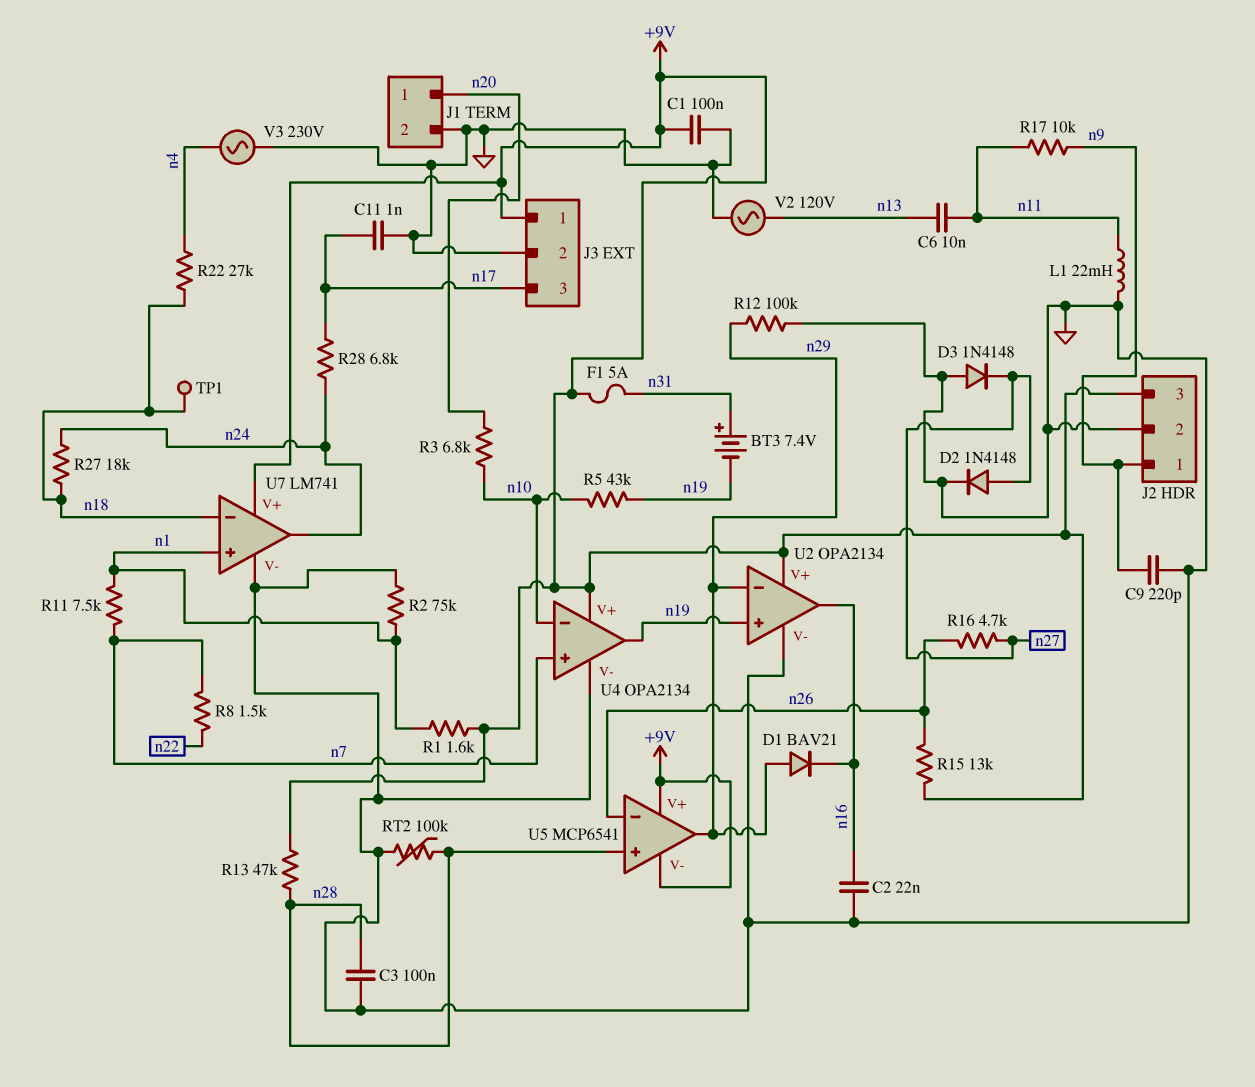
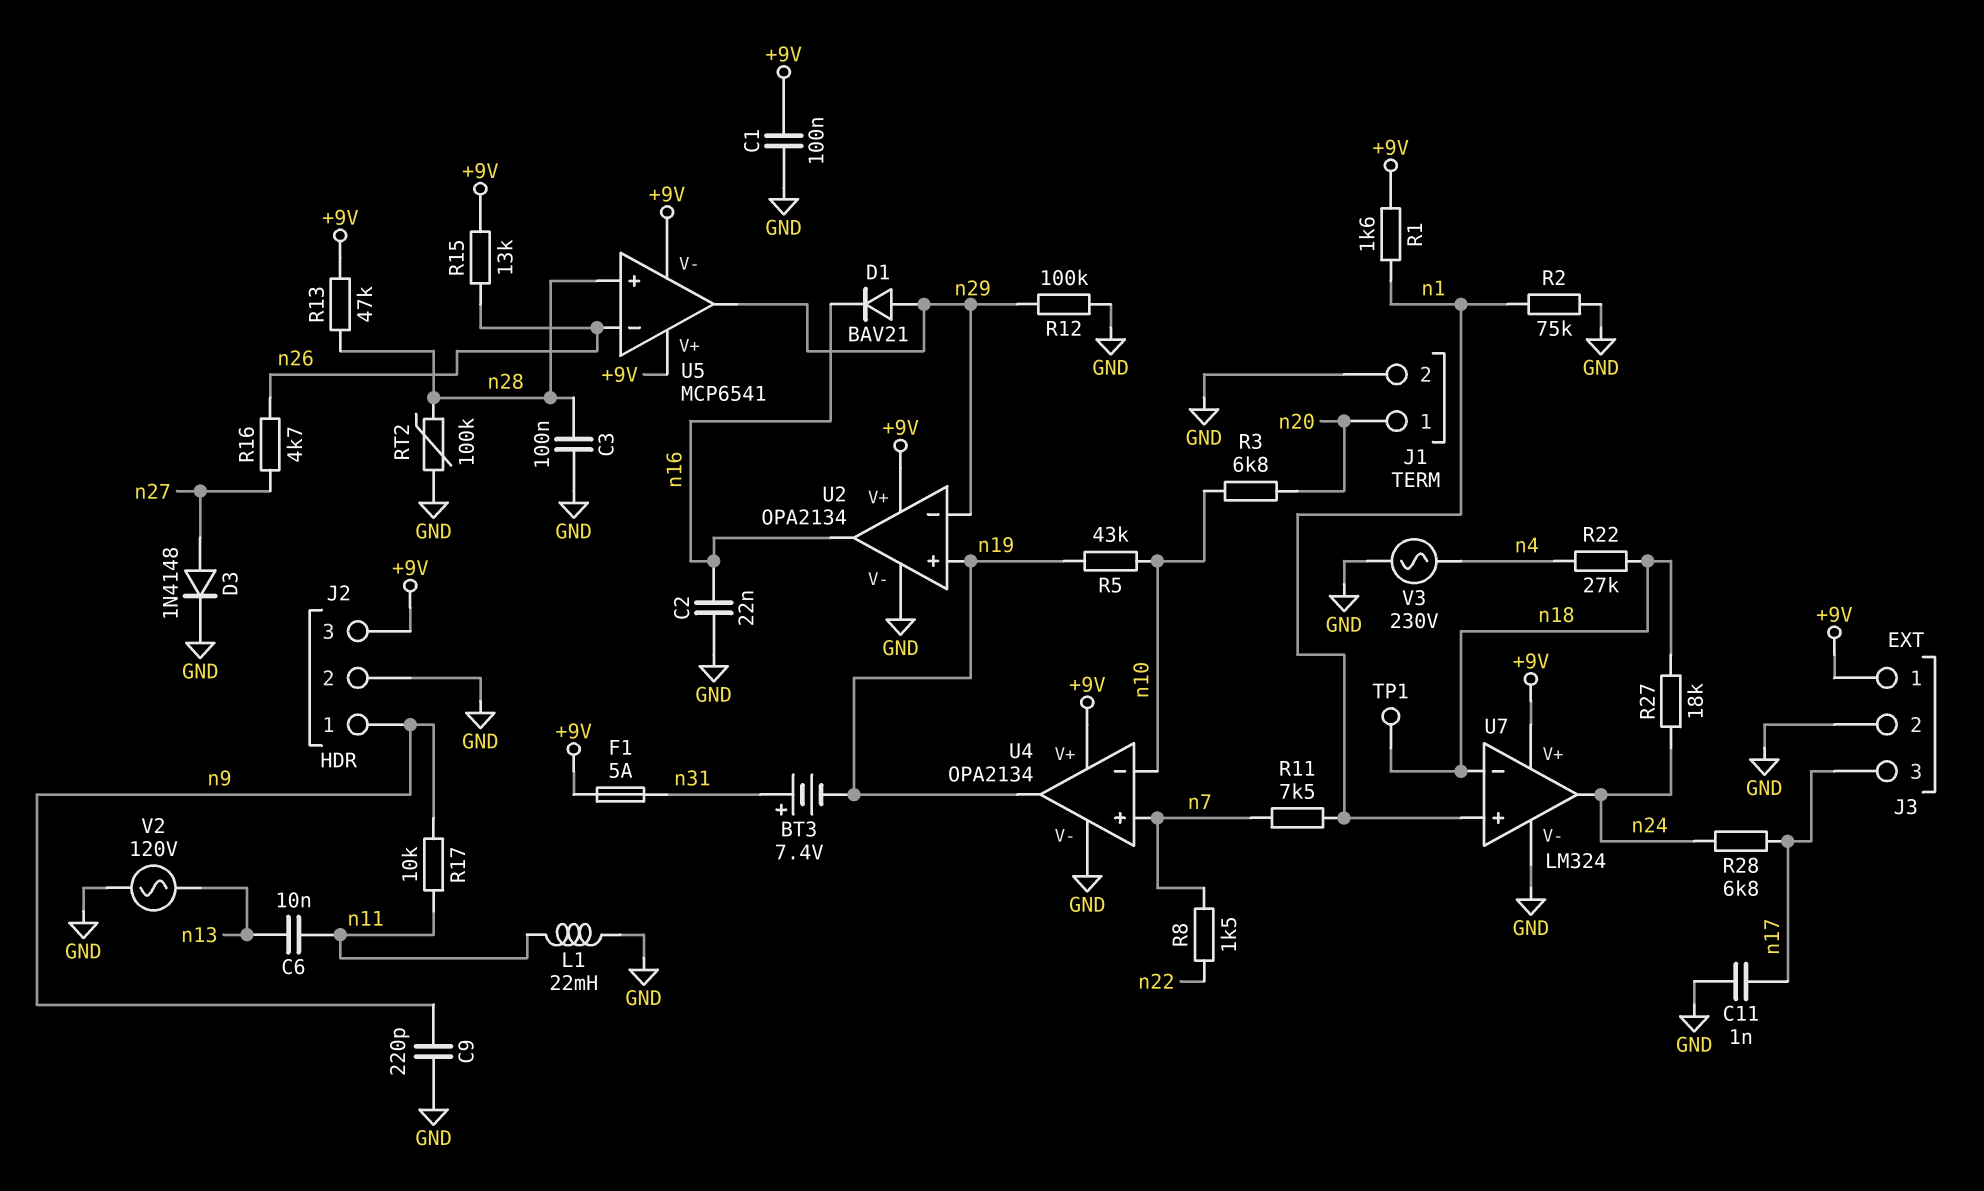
D2: diode 1N4148 (A n27, K GND) -> none
D3: diode 1N4148 (A GND, K n27) -> diode 1N4148 (A n27, K GND)
U7: LM741 -> LM324

